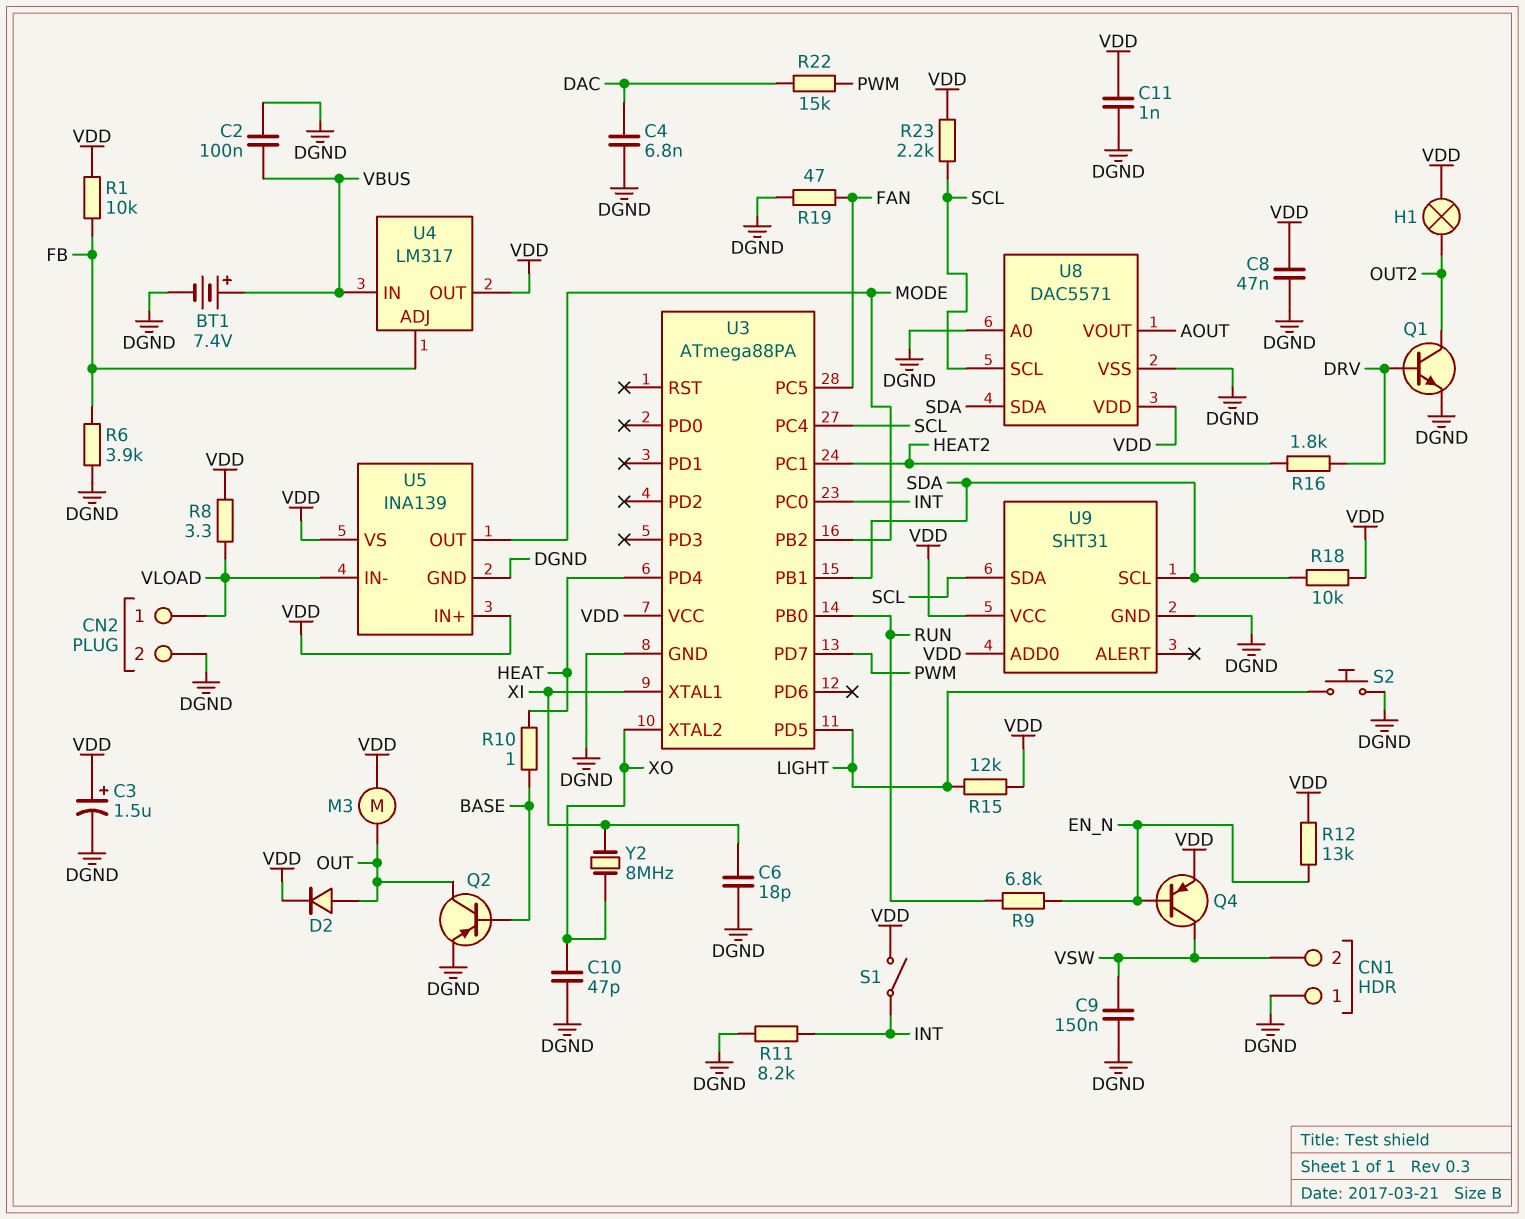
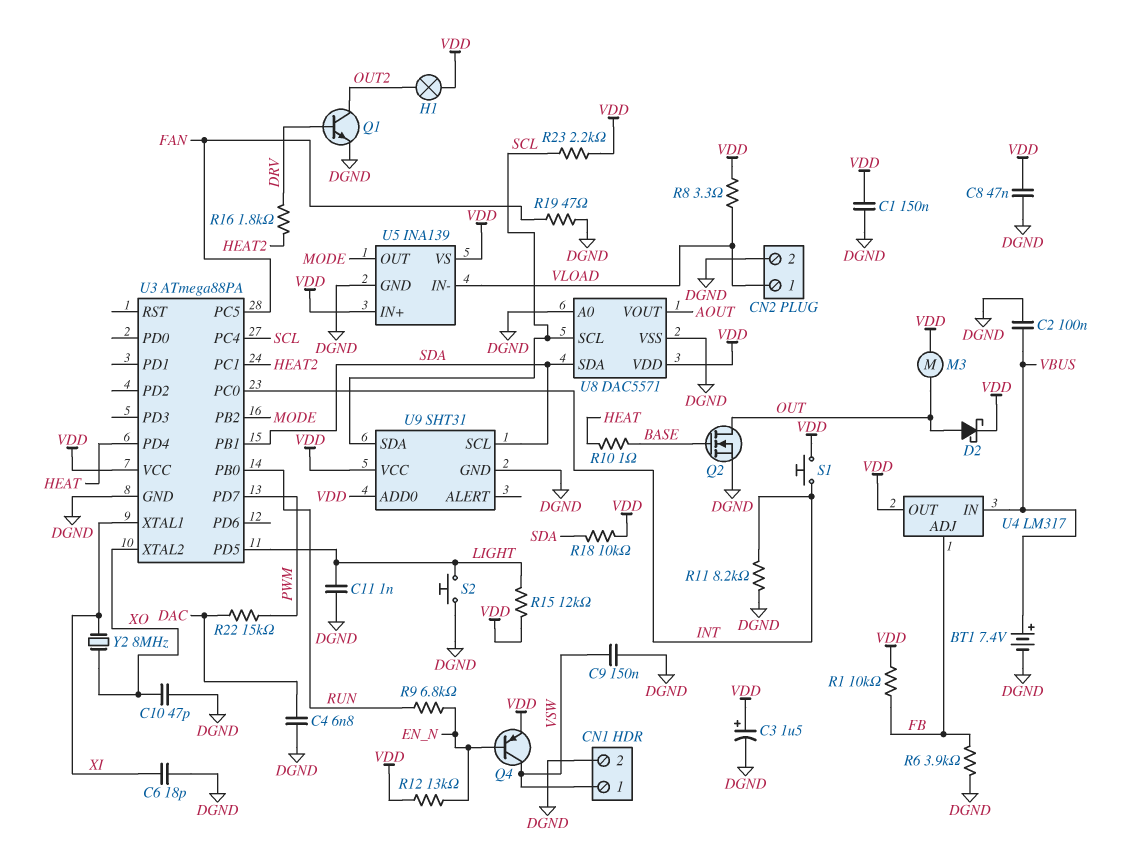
C1: none -> 150nF (DGND, VDD)
C11: 1nF (DGND, VDD) -> 1nF (DGND, LIGHT)
CN1 pin 1: DGND -> VSW
CN1 pin 2: VSW -> DGND
D2: diode (A OUT, K VDD) -> schottky (A OUT, K VDD)
Q2: PNP (B BASE, C OUT, E DGND) -> NMOS (G BASE, D OUT, S DGND)
S1: switch (INT, VDD) -> button (INT, VDD)

